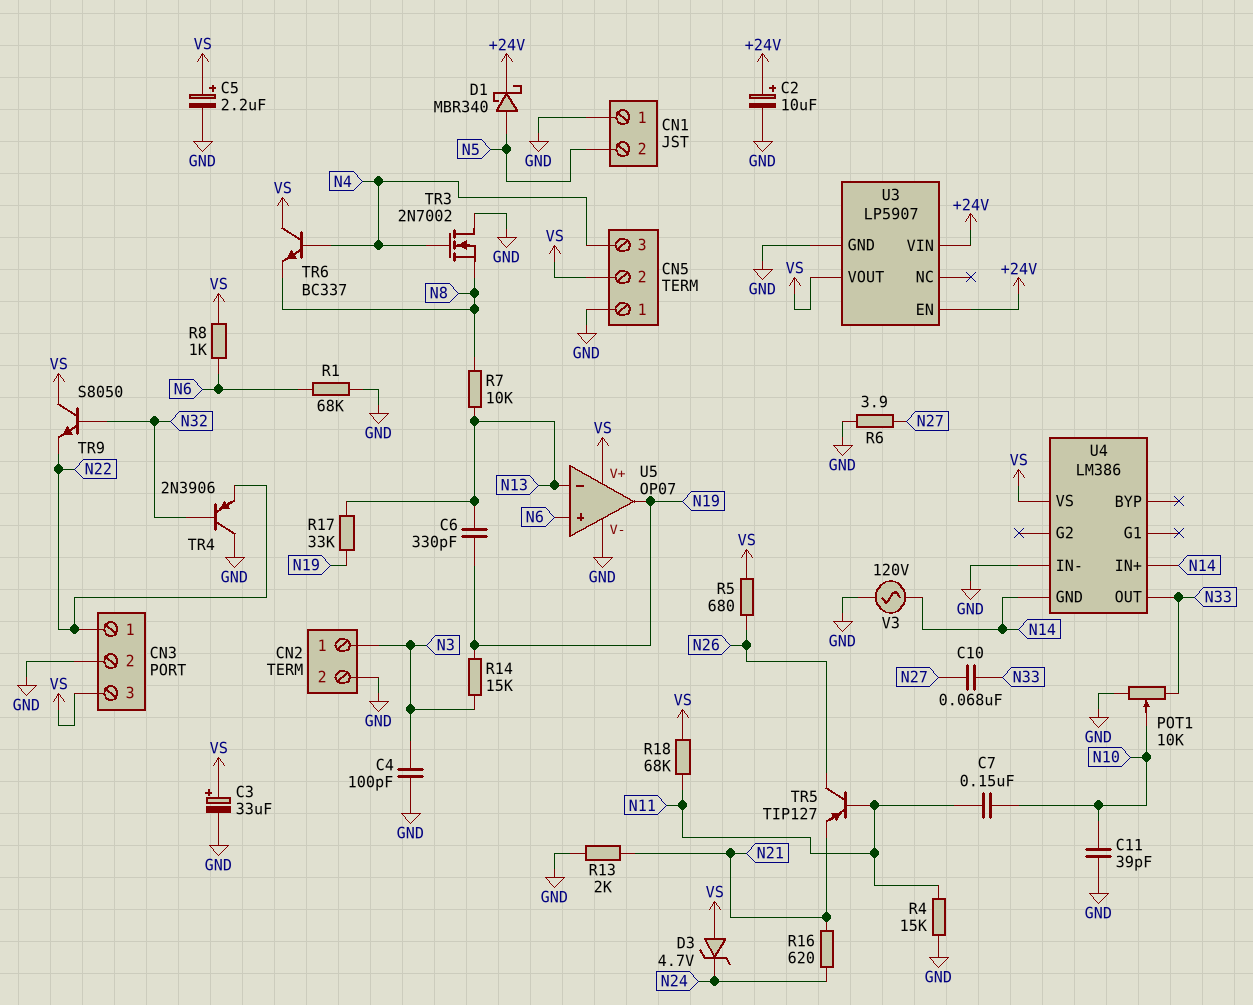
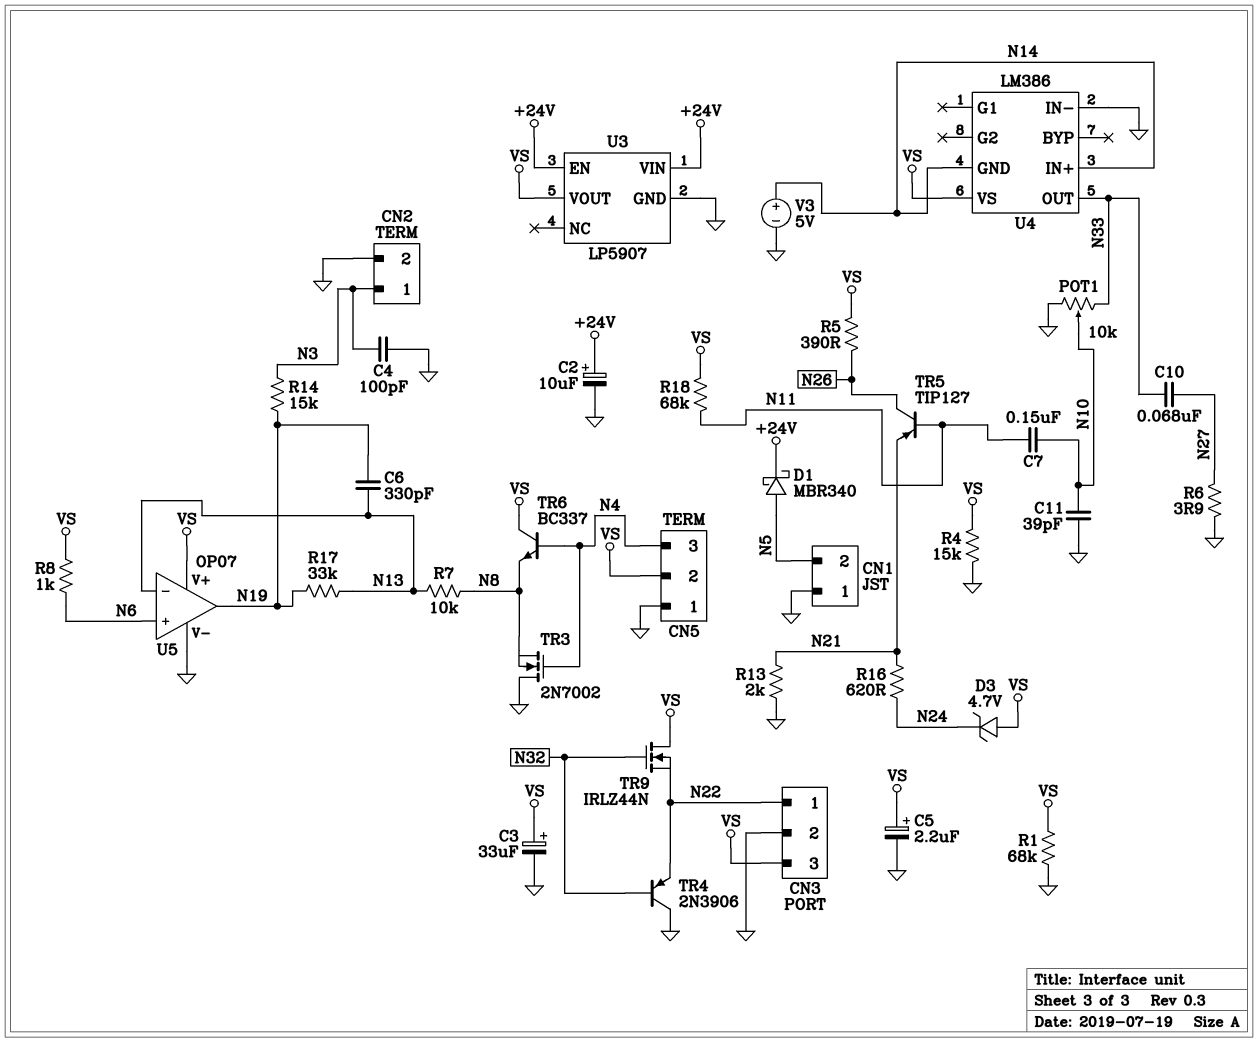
R1: 68k (GND, N6) -> 68k (GND, VS)
R4: 15k (GND, N11) -> 15k (GND, VS)
R5: 680 (N26, VS) -> 390 (N26, VS)
TR9: NPN S8050 (B N32, C VS, E N22) -> NMOS IRLZ44N (G N32, D VS, S N22)
V3: AC 120V (GND, N14) -> 5V (plus N14, minus GND)

